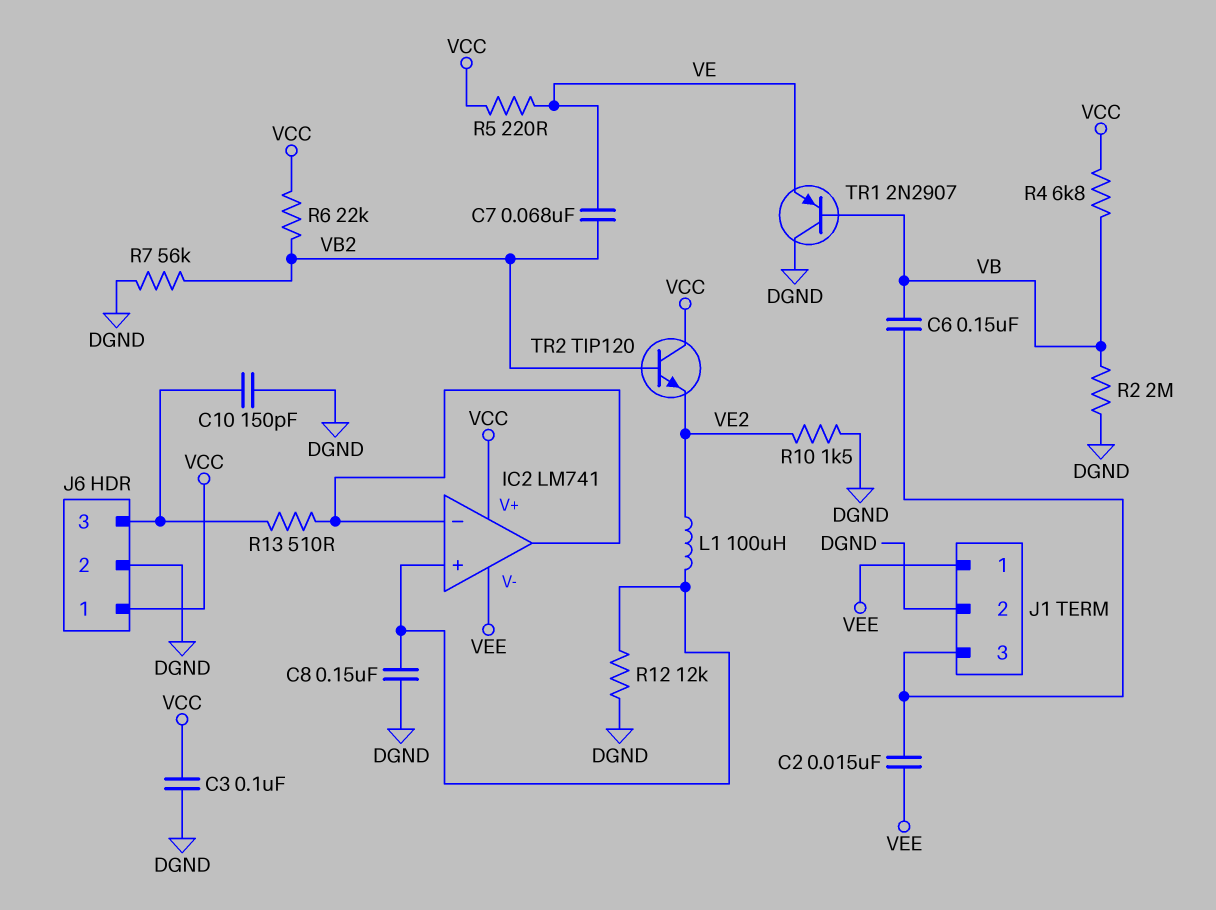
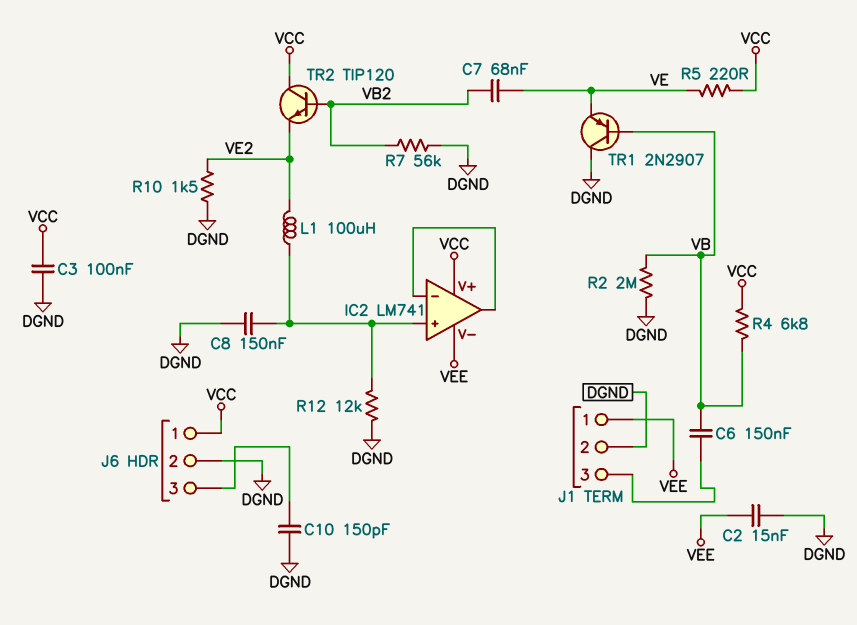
C2: 15nF (J1/3, VEE) -> 15nF (DGND, VEE)
R6: 22k (VB2, VCC) -> none
R13: 510 (IC2/in-, J6/3) -> none

